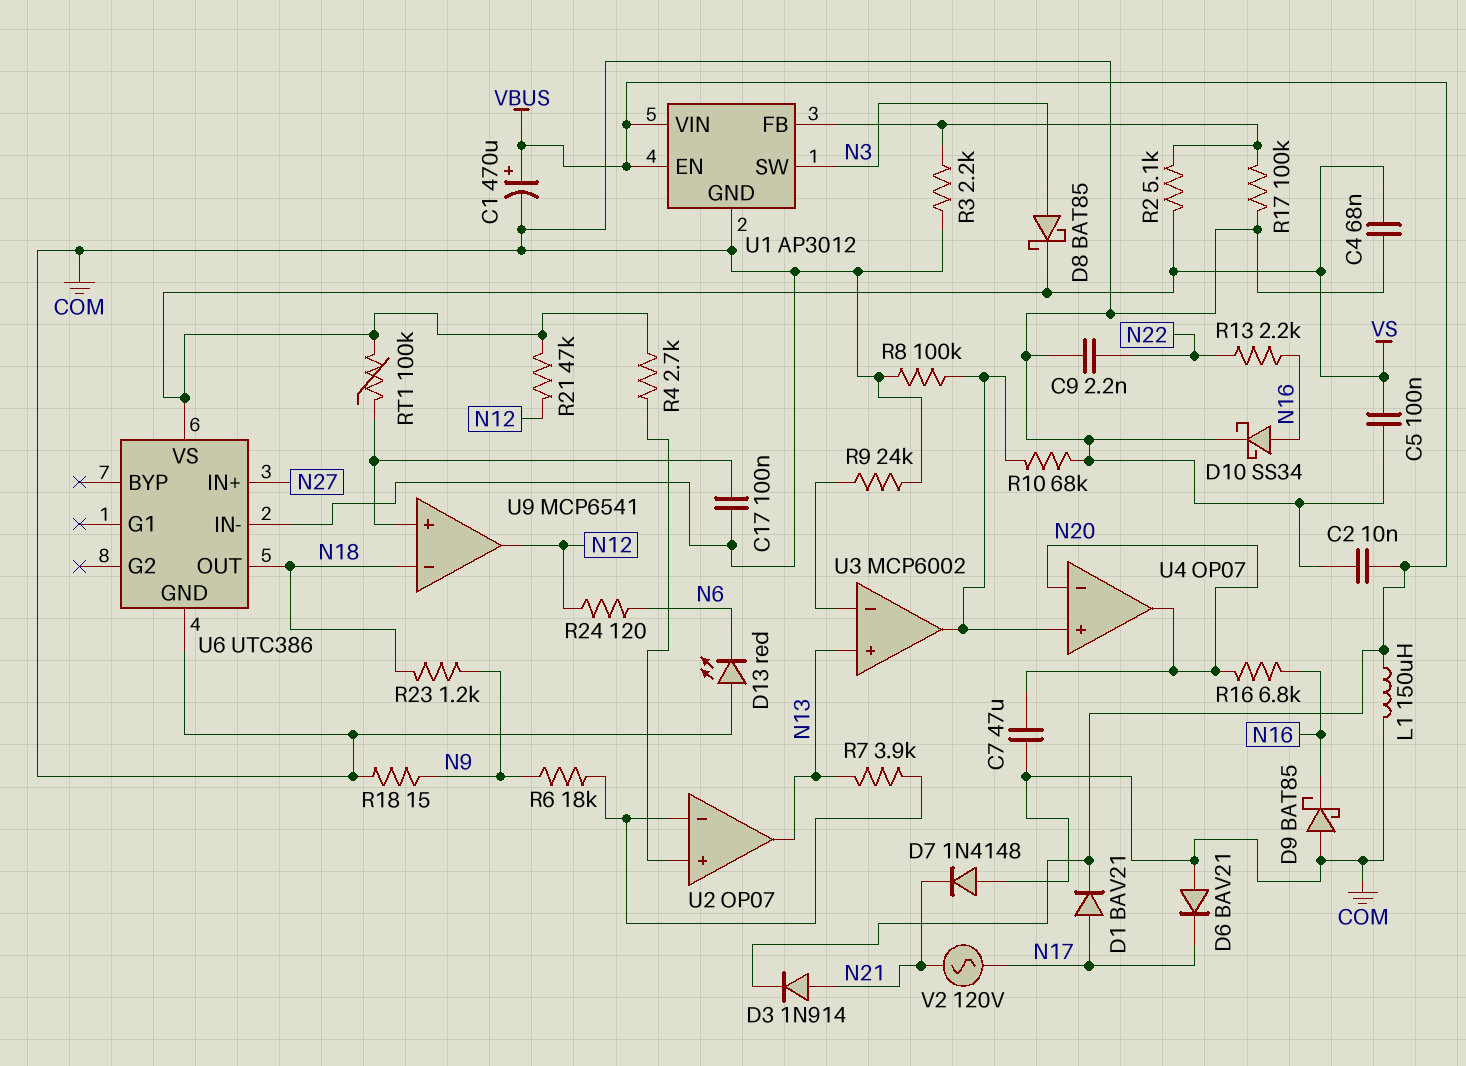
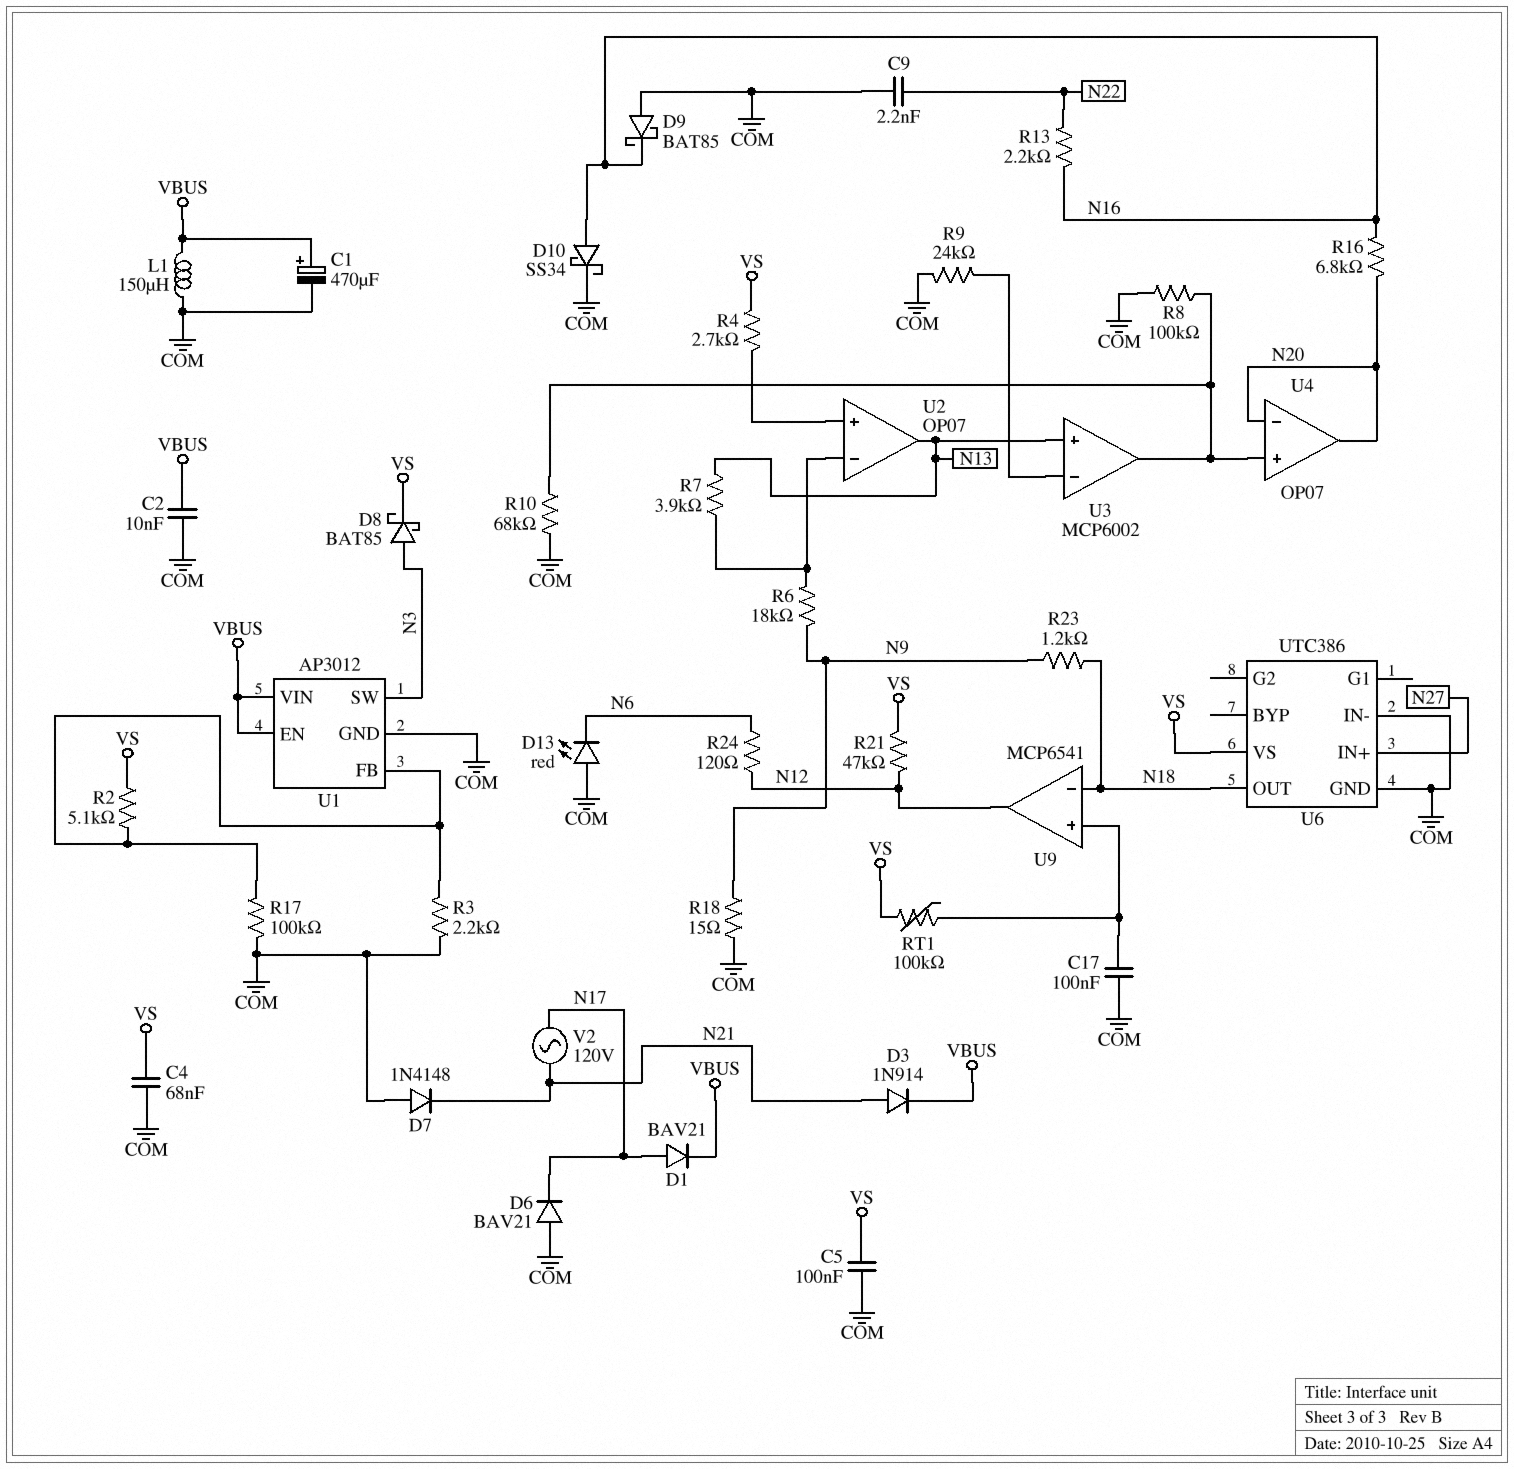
C7: 47uF (COM, N20) -> none

